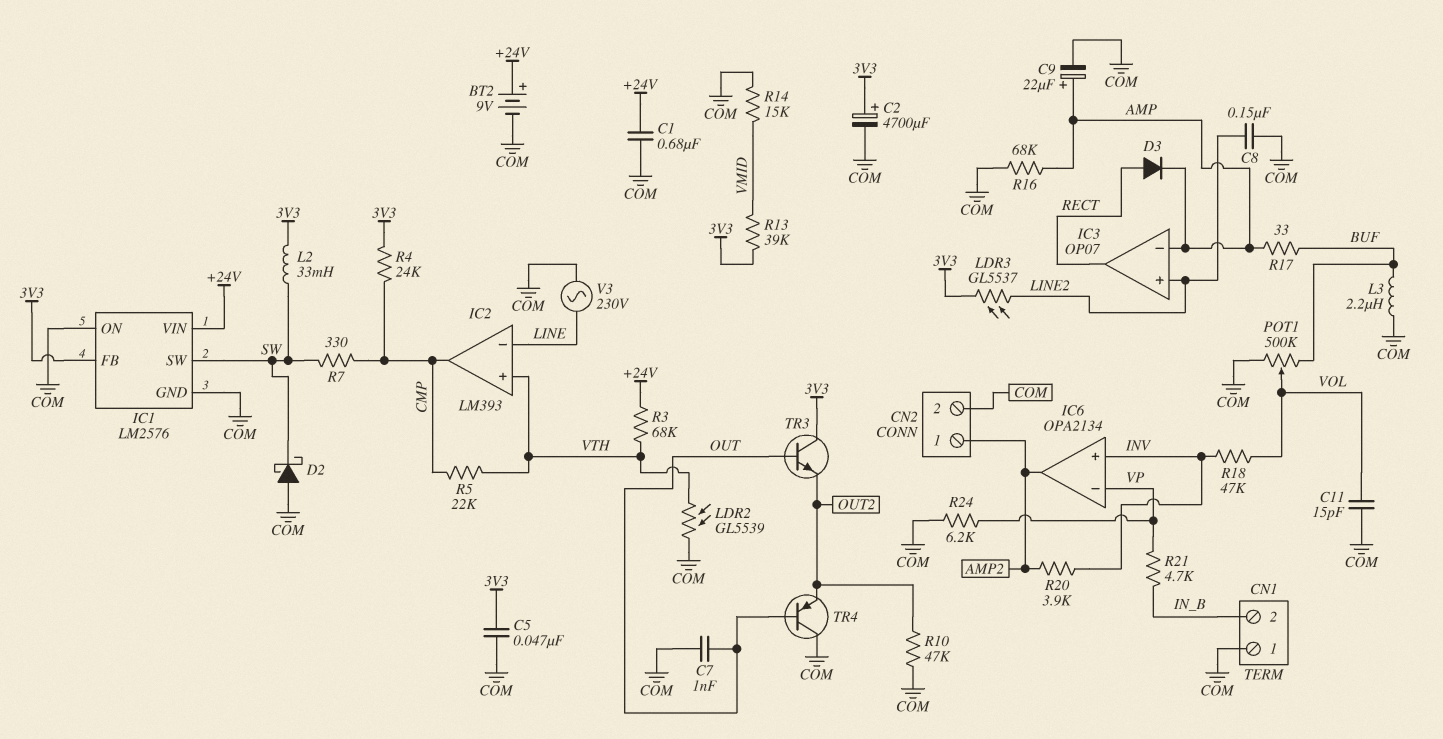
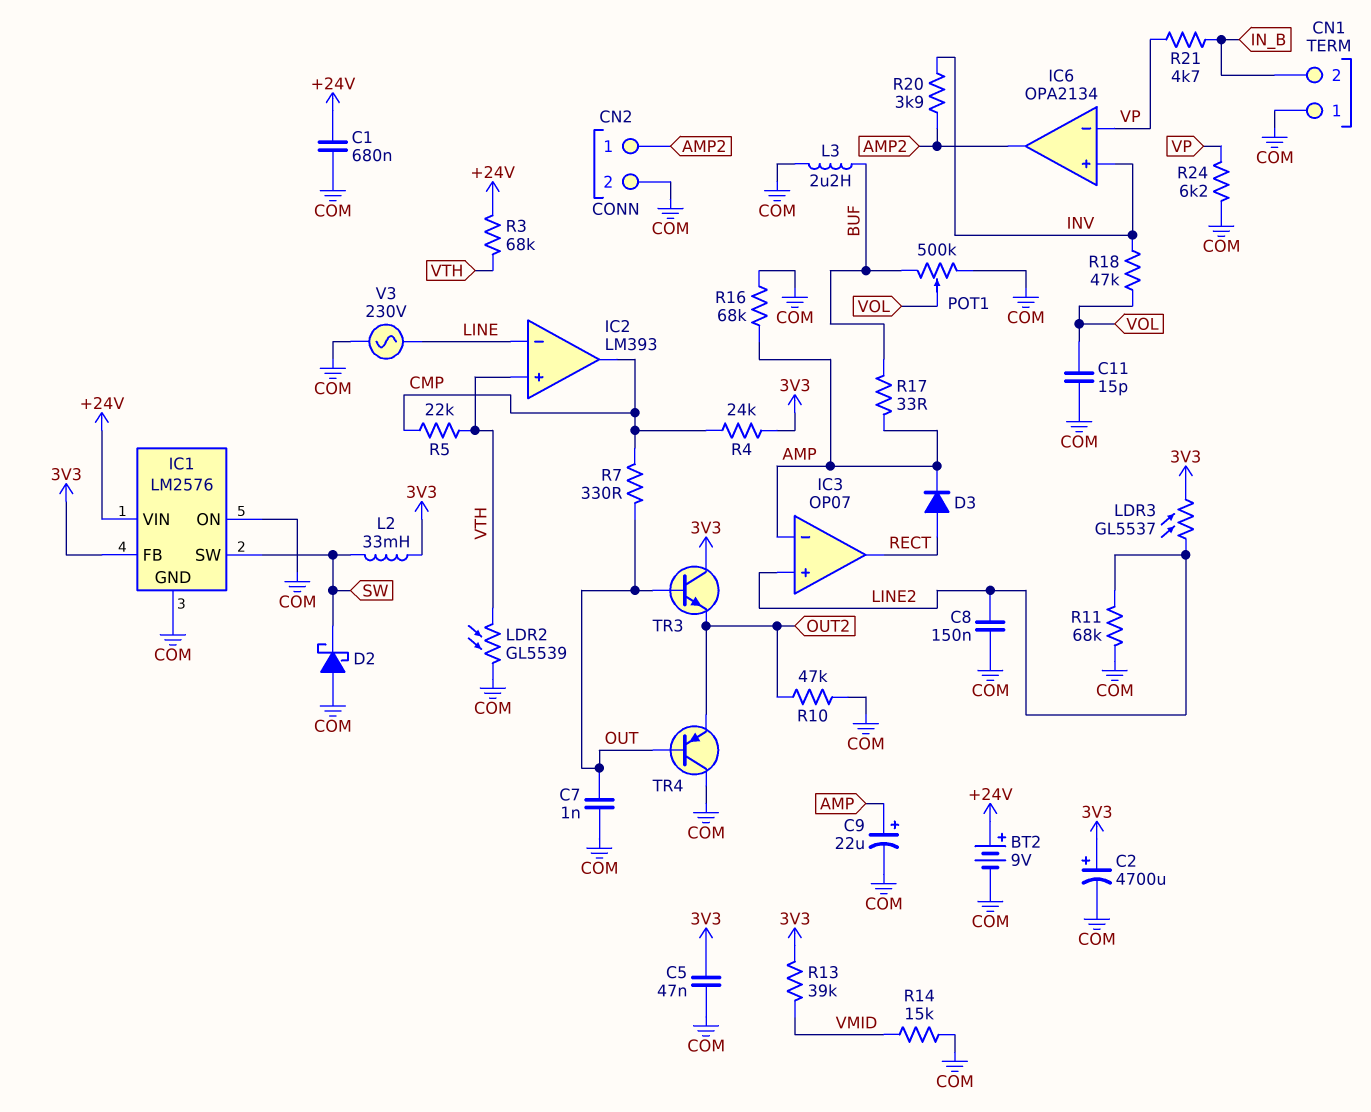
R7: 330 (CMP, SW) -> 330 (CMP, OUT)
R11: none -> 68k (COM, LINE2)

